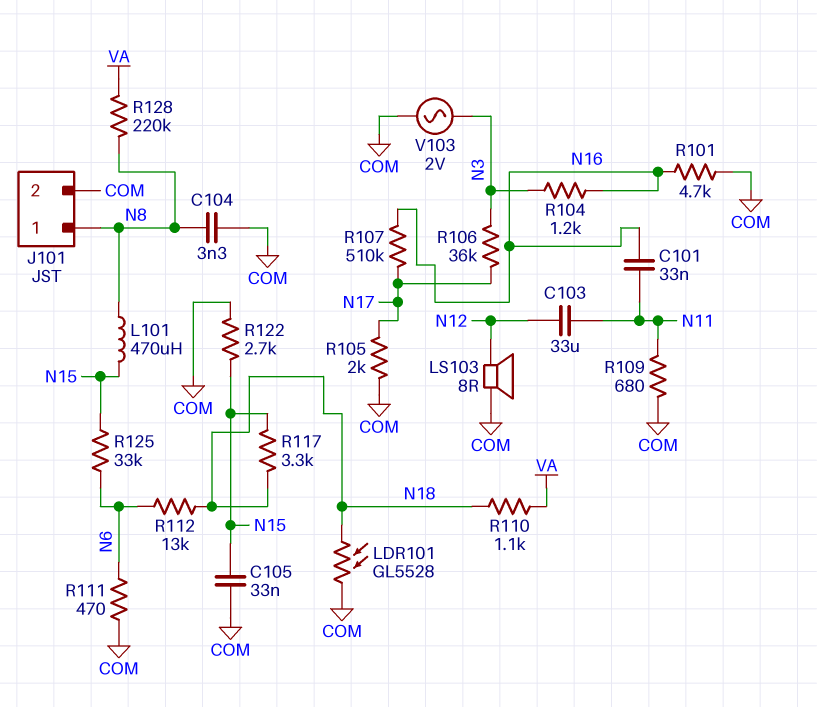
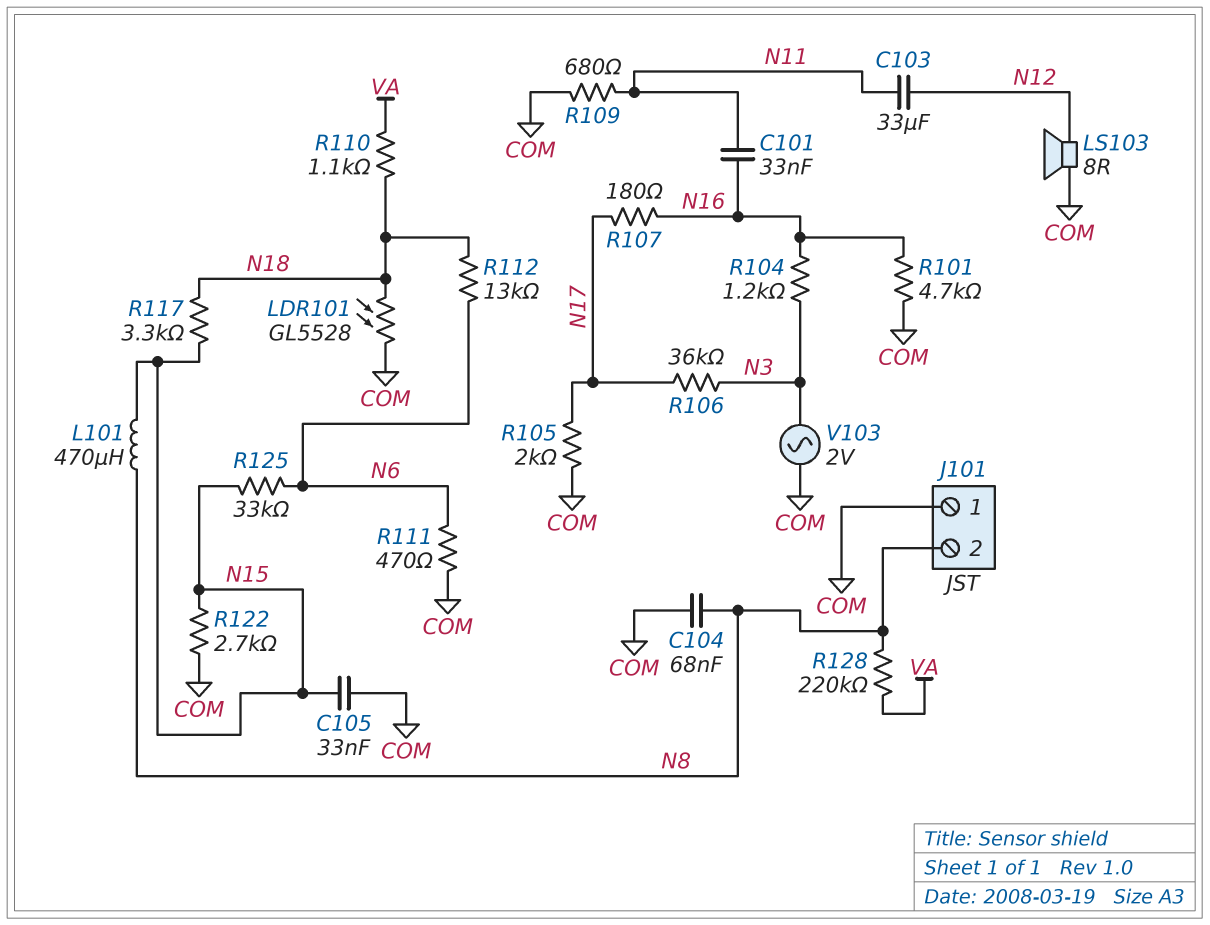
C104: 3.3nF (COM, N8) -> 68nF (COM, N8)
J101 pin 1: N8 -> COM
J101 pin 2: COM -> N8
R107: 510k (N16, N17) -> 180 (N16, N17)

